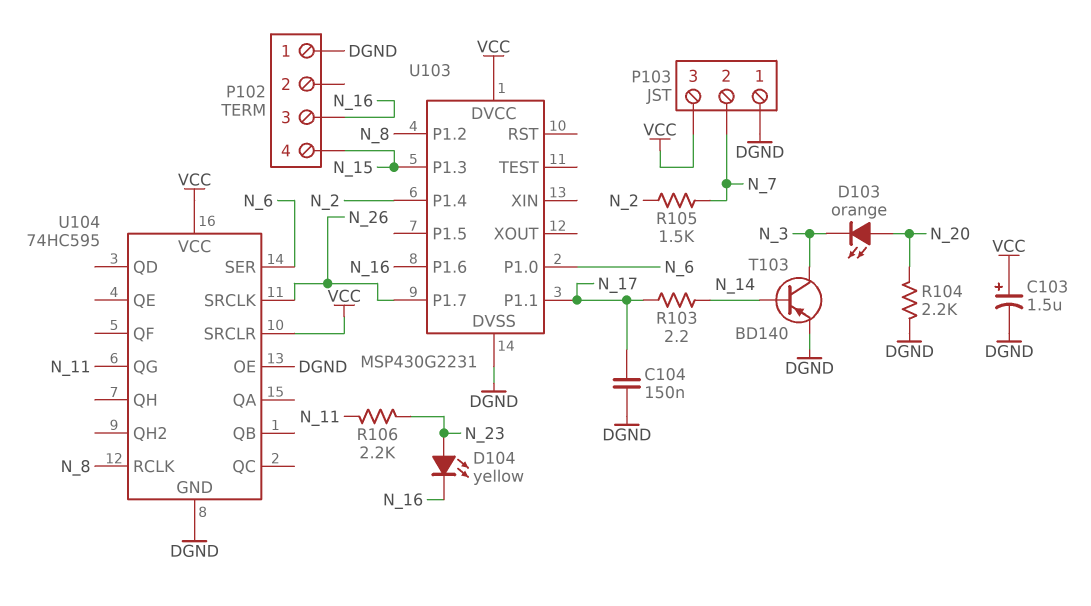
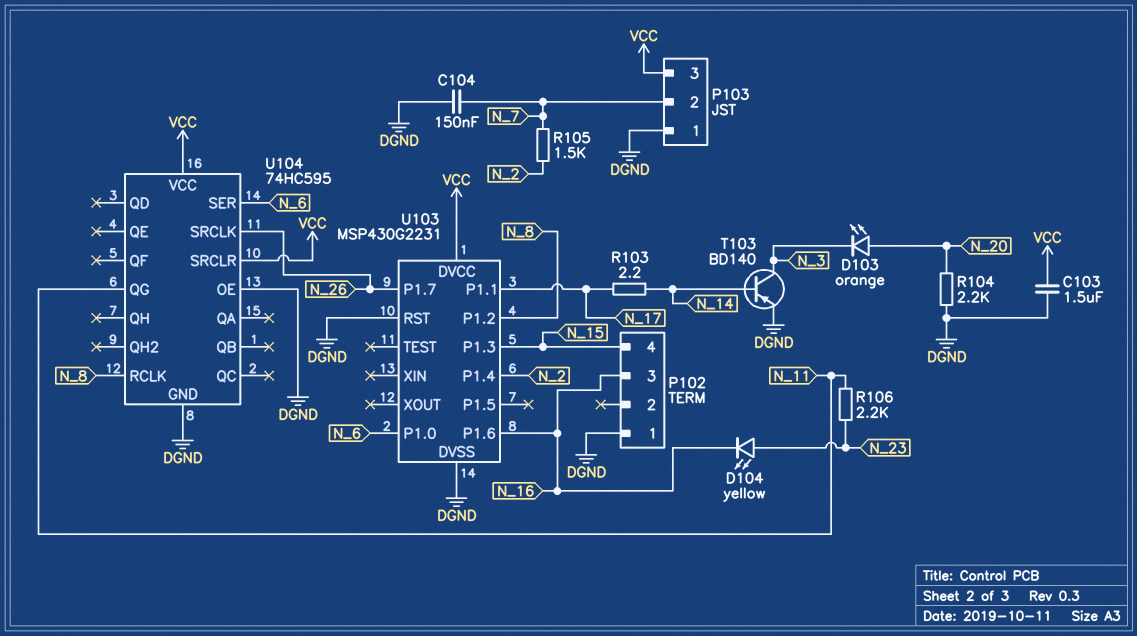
C103: 1.5uF (plus VCC, minus DGND) -> 1.5uF (DGND, VCC)
C104: 150nF (DGND, N_17) -> 150nF (DGND, N_7)
U103 pin RST: none -> DGND

